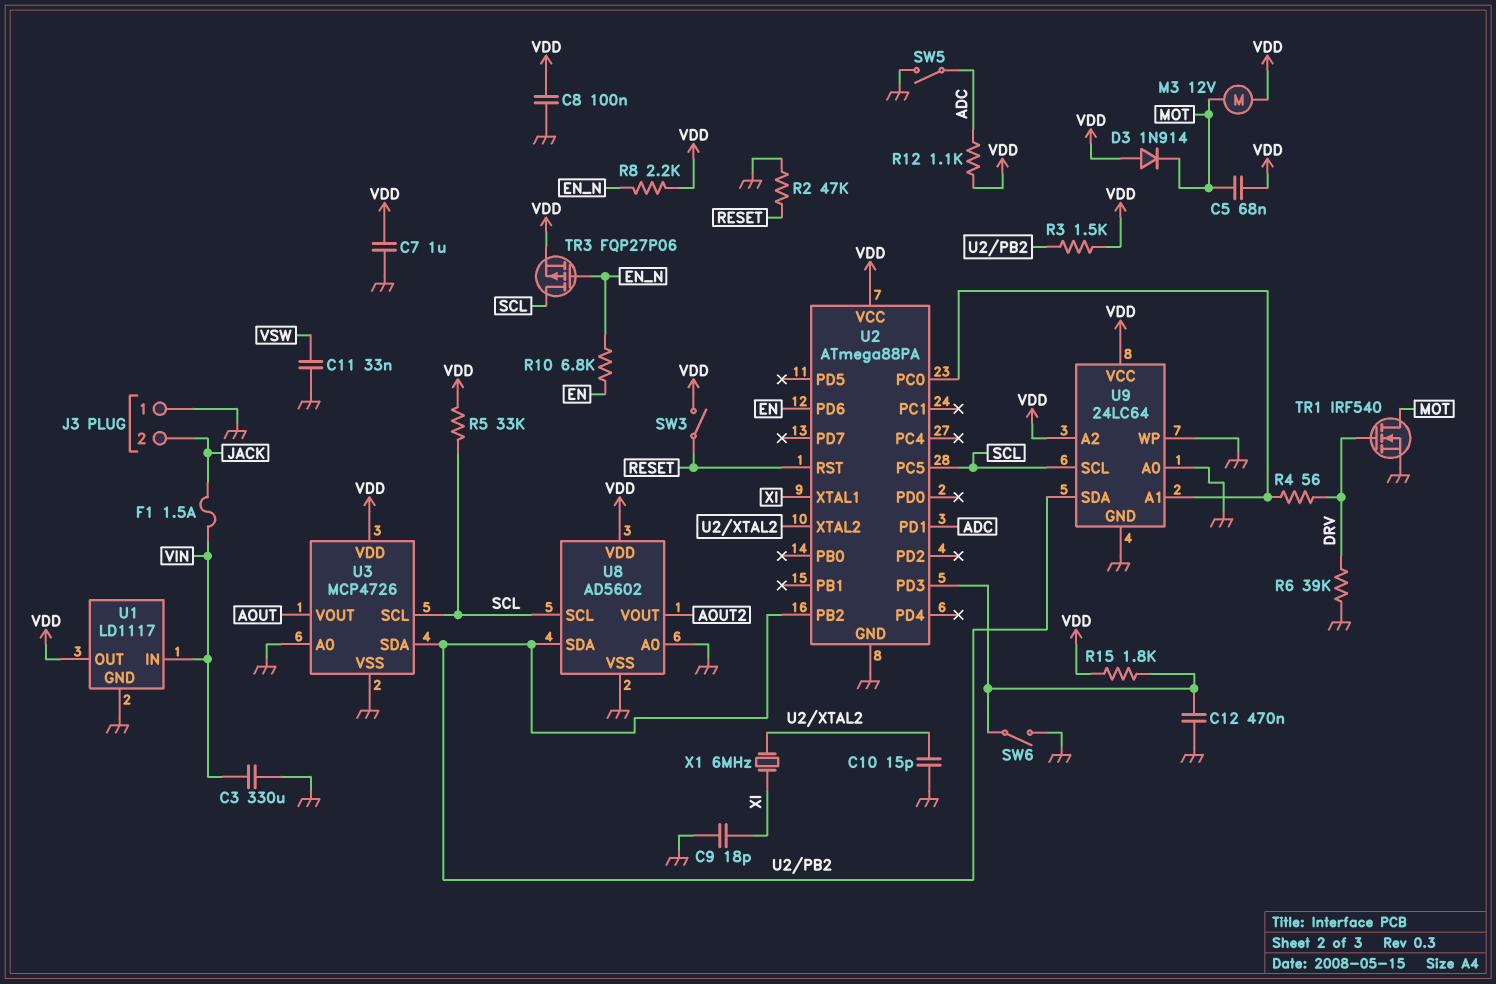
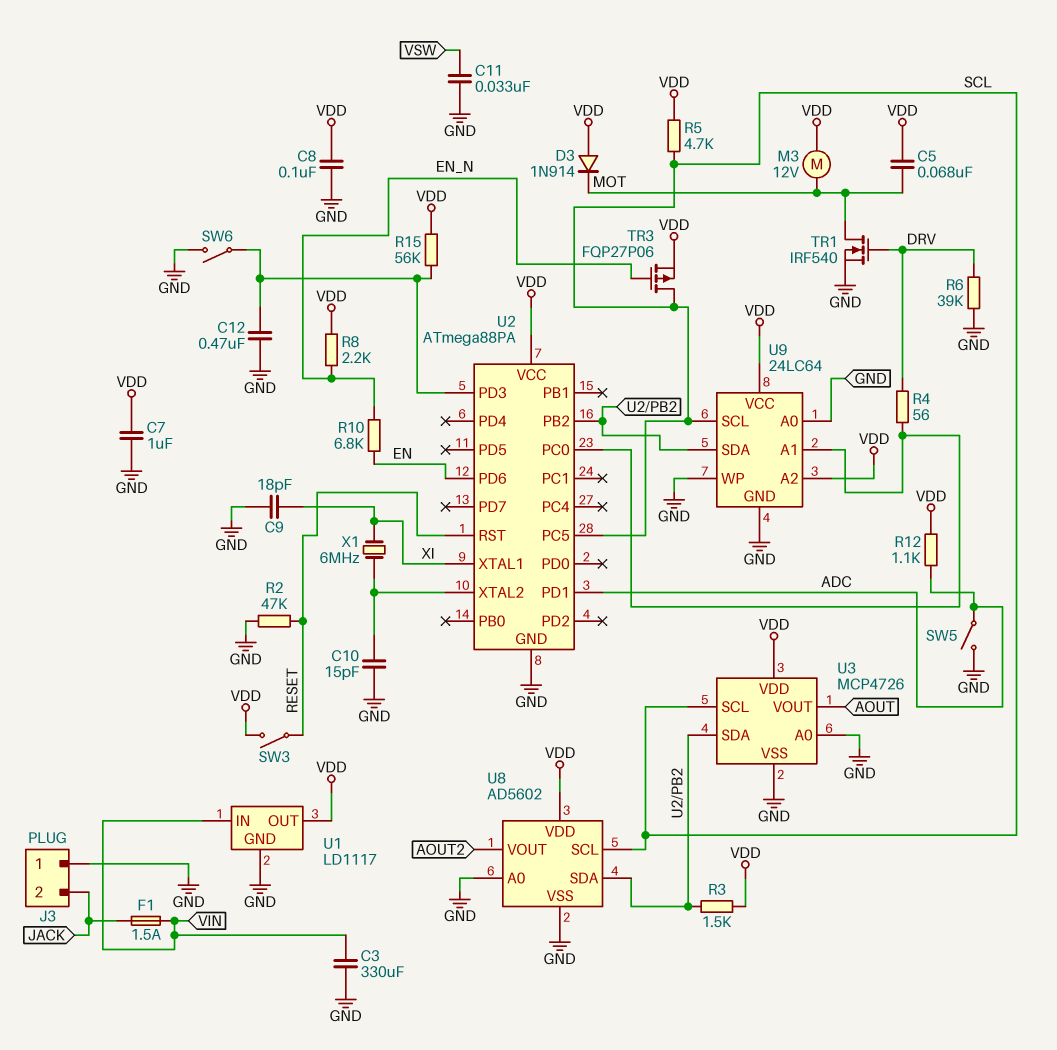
R5: 33k (SCL, VDD) -> 4.7k (SCL, VDD)
R15: 1.8k (U2/PD3, VDD) -> 56k (U2/PD3, VDD)

